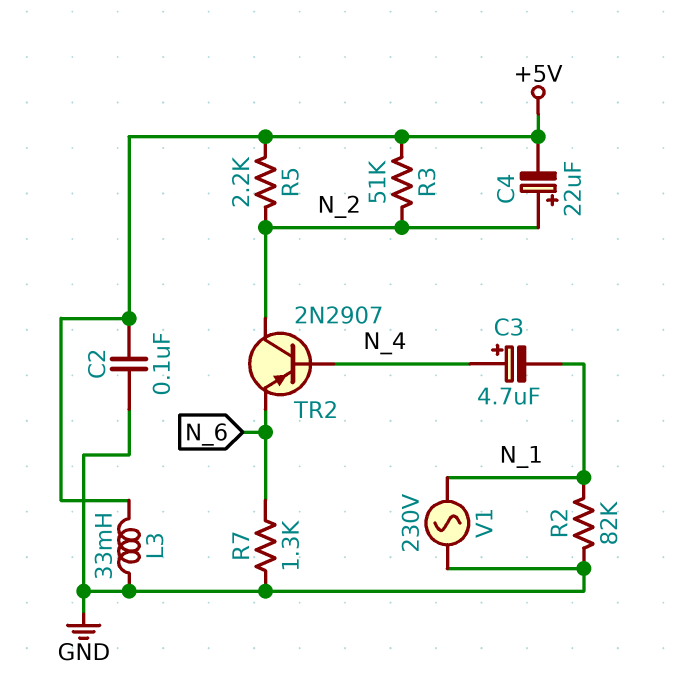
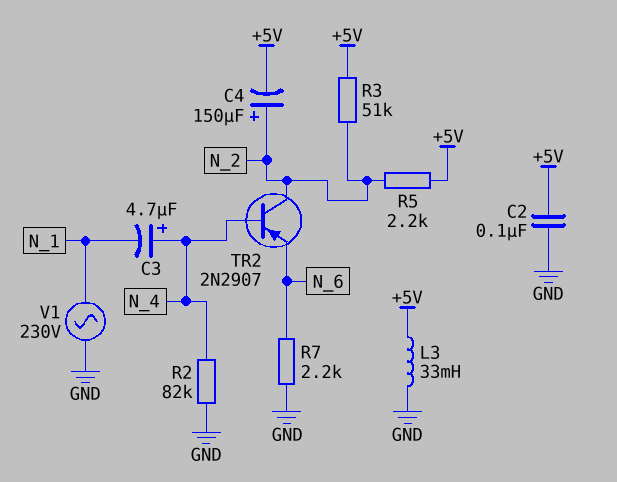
C4: 22uF (plus N_2, minus +5V) -> 150uF (plus N_2, minus +5V)
R2: 82k (GND, N_1) -> 82k (GND, N_4)
R7: 1.3k (GND, N_6) -> 2.2k (GND, N_6)

